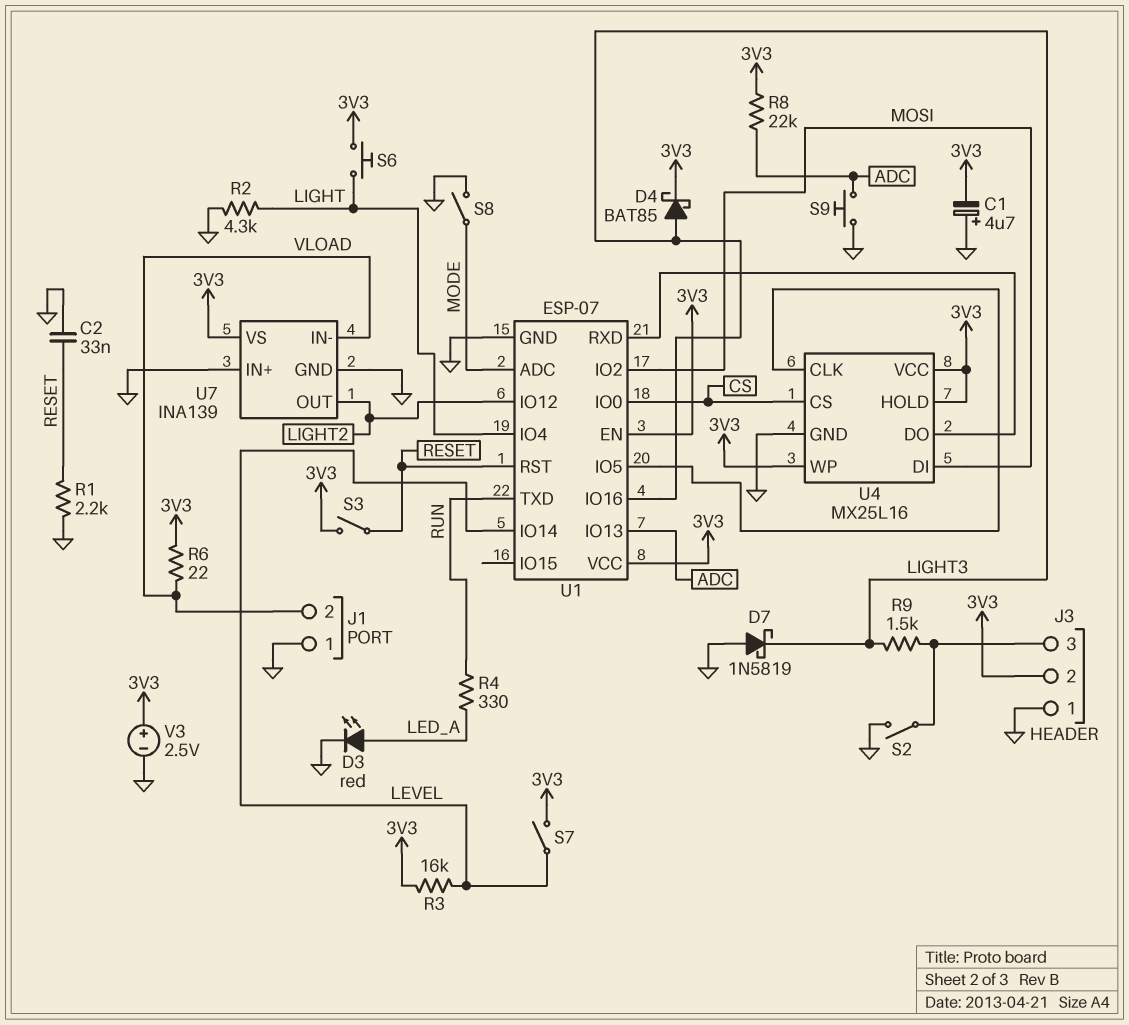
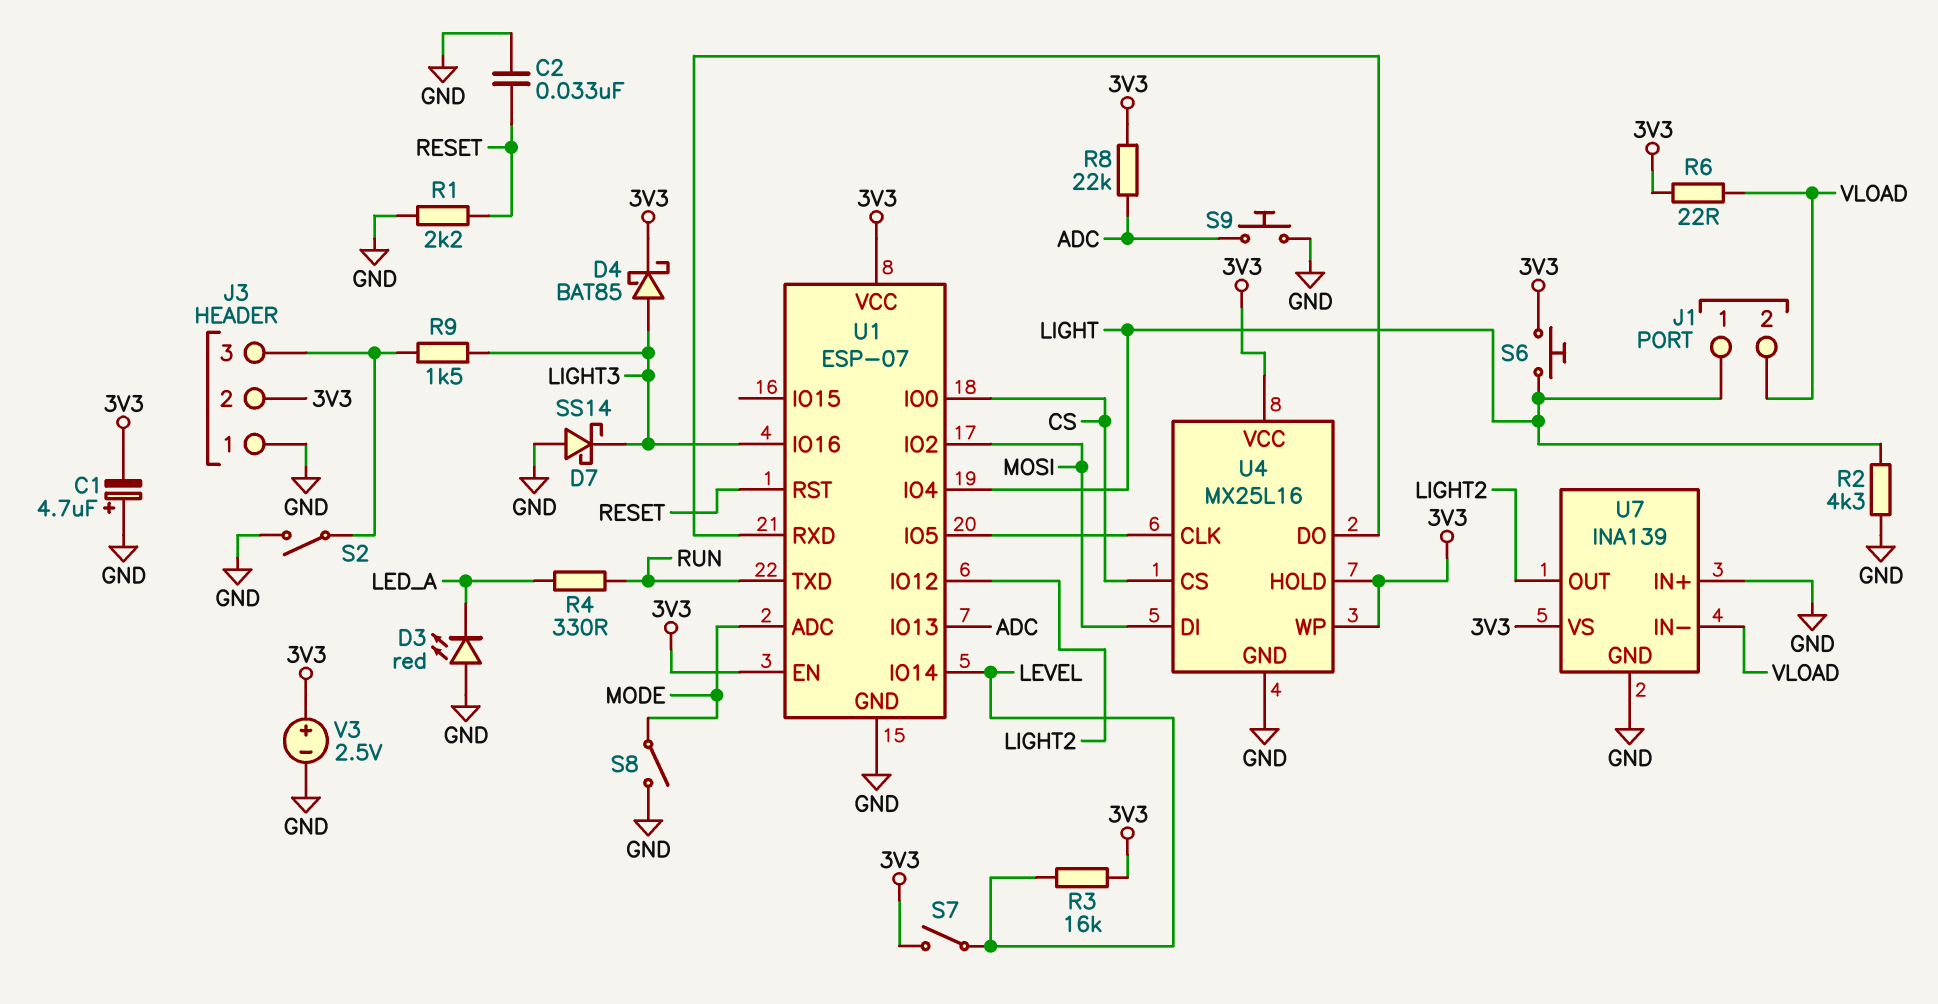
D3: LED red (A LED_A, K GND) -> LED red (A GND, K LED_A)
D7: schottky 1N5819 (A GND, K LIGHT3) -> schottky SS14 (A GND, K LIGHT3)
J1 pin 1: GND -> LIGHT
S3: switch (3V3, RESET) -> none

